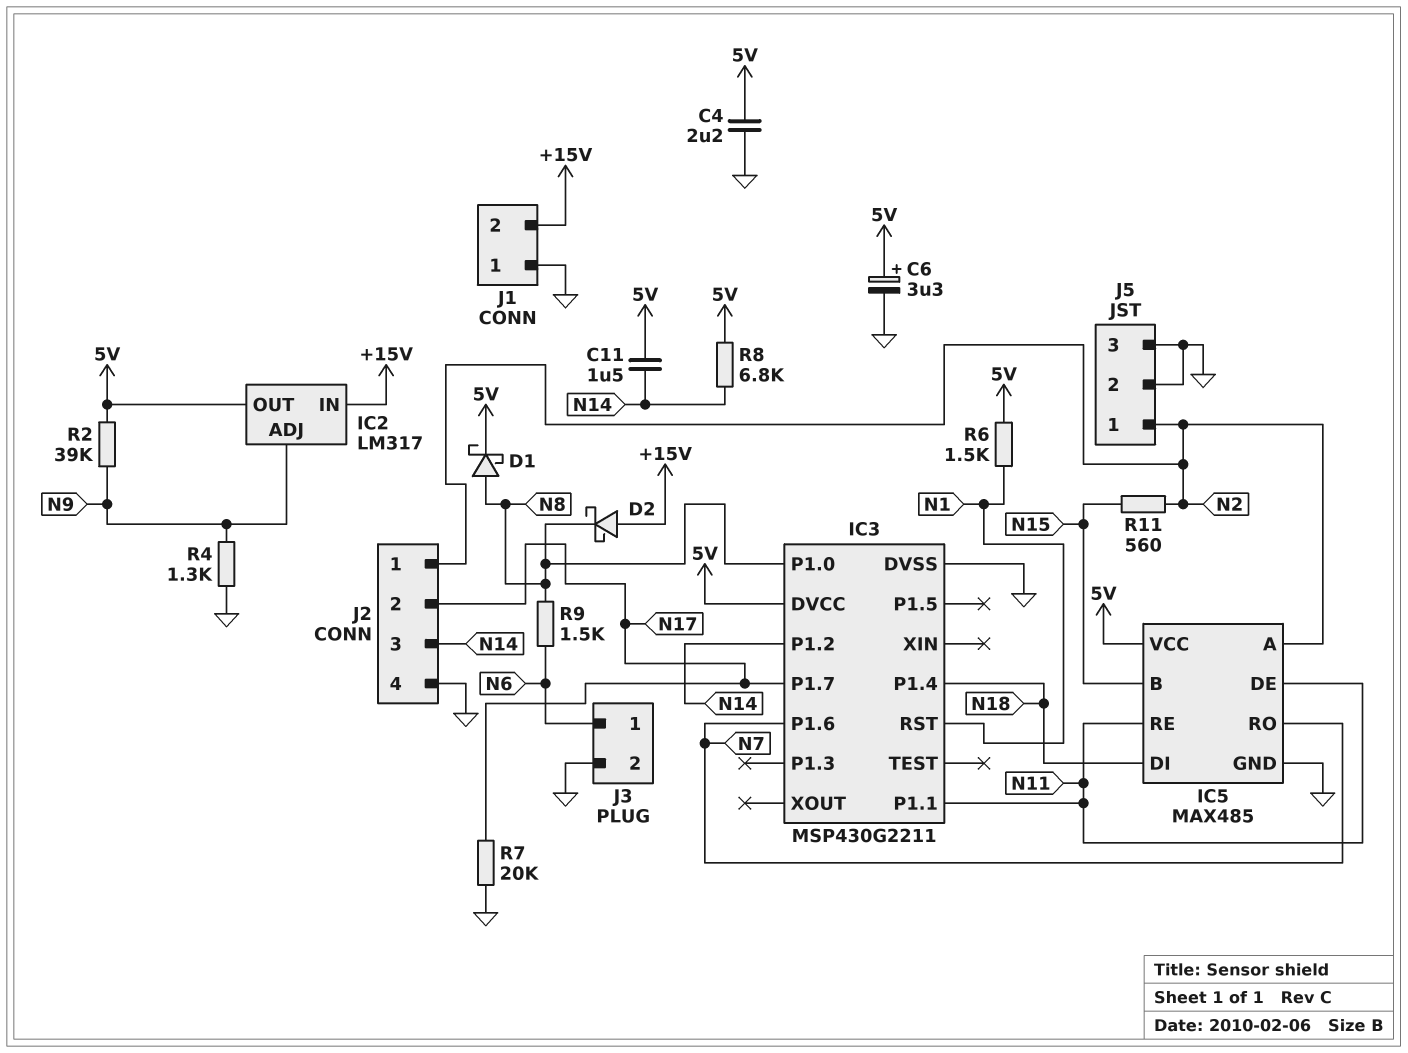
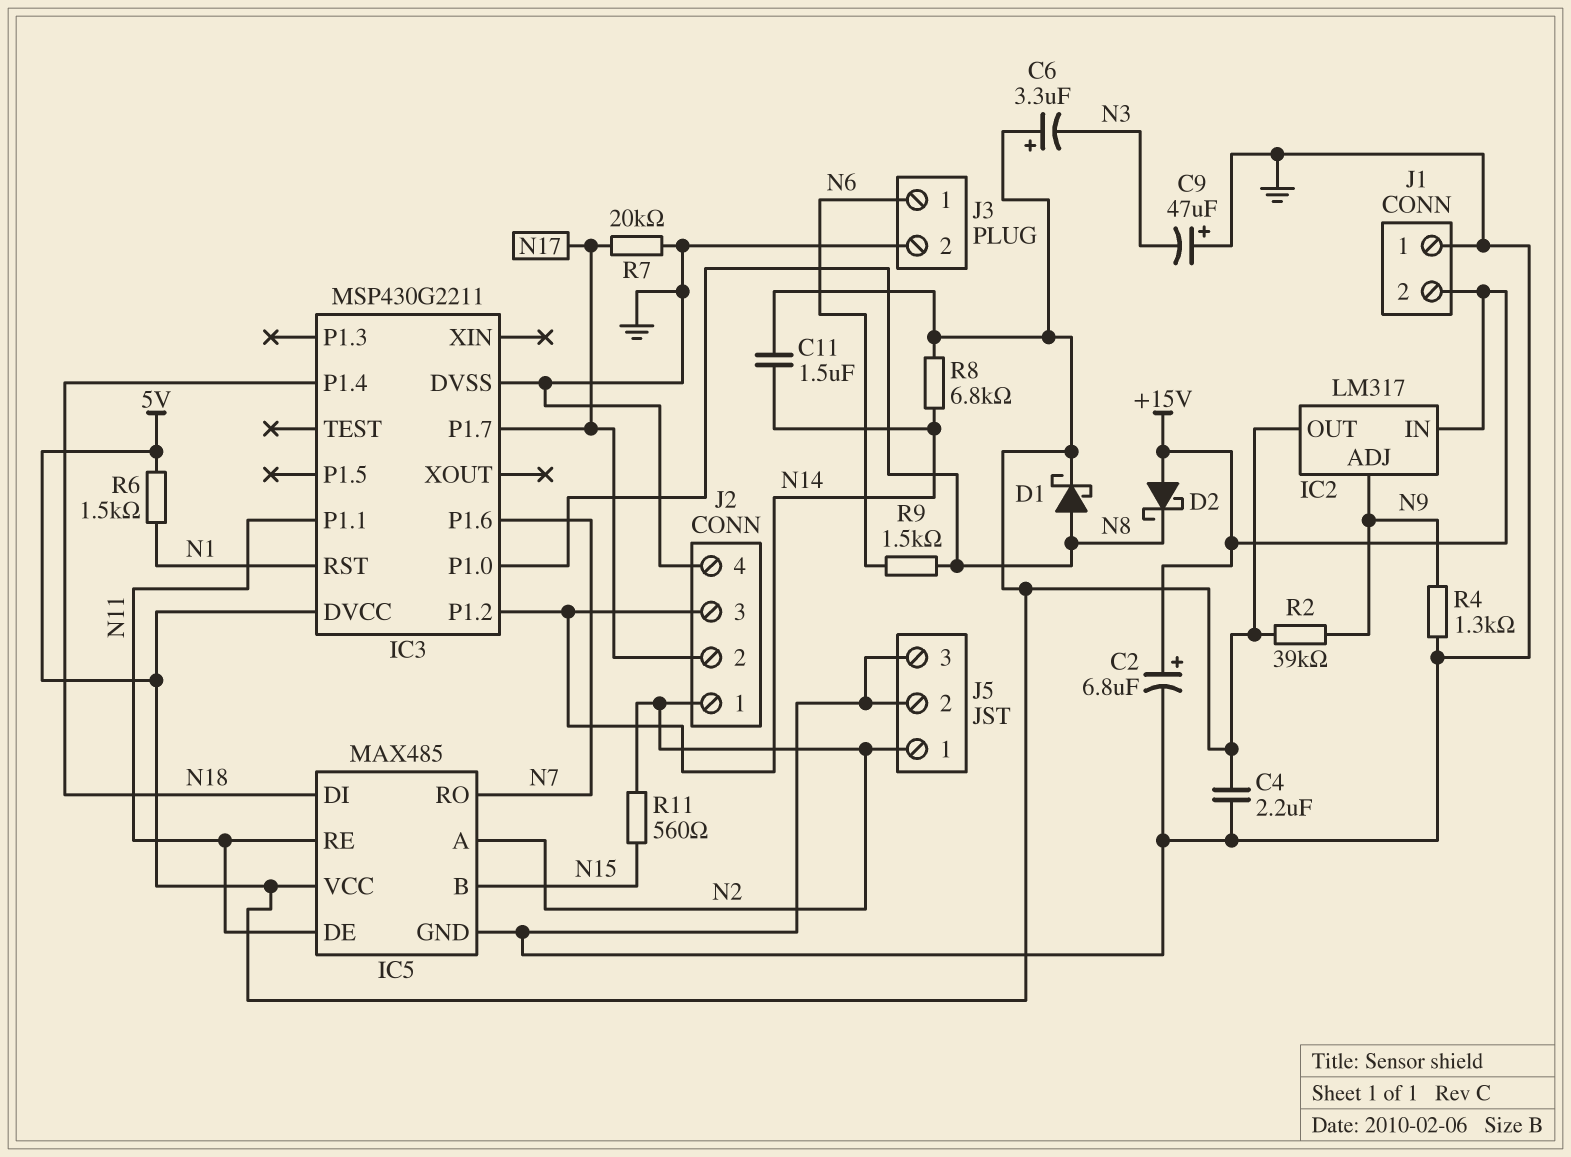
C2: none -> 6.8uF (plus +15V, minus GND)
C6: 3.3uF (plus 5V, minus GND) -> 3.3uF (plus 5V, minus N3)
C9: none -> 47uF (plus GND, minus N3)

